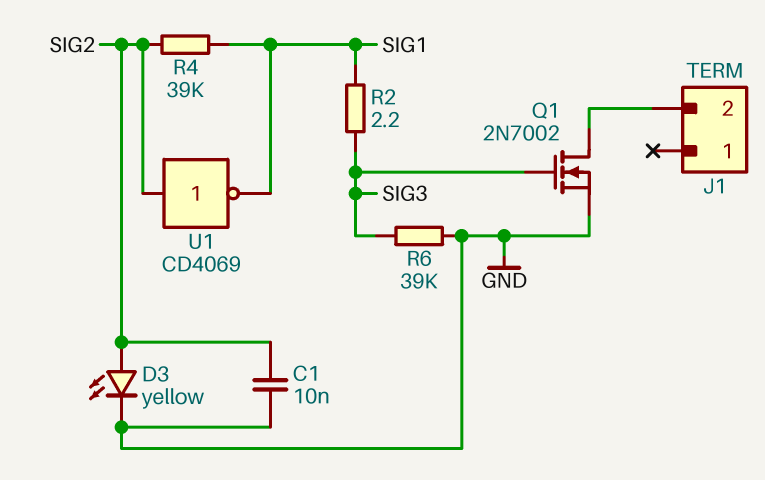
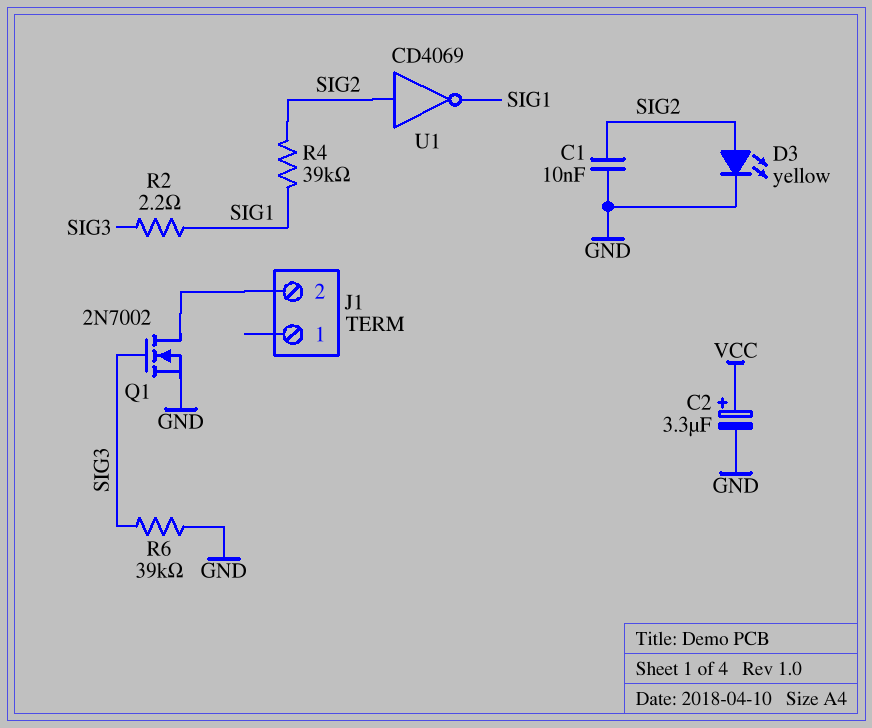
C2: none -> 3.3uF (plus VCC, minus GND)

